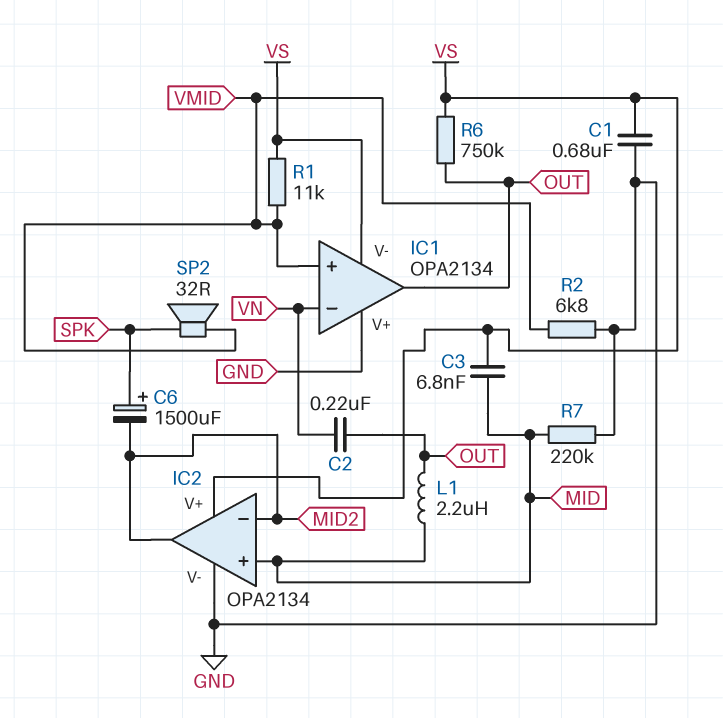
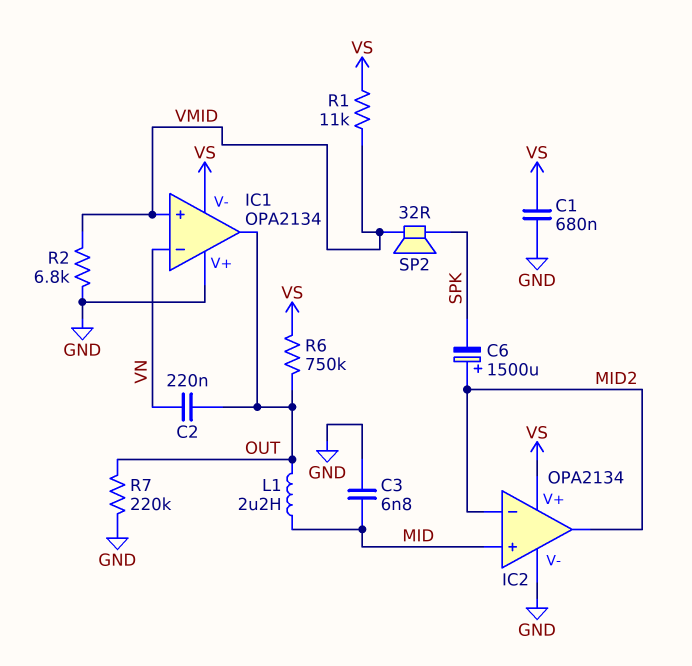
C3: 6.8nF (MID, VS) -> 6.8nF (GND, MID)
C6: 1500uF (plus SPK, minus MID2) -> 1500uF (plus MID2, minus SPK)
R7: 220k (GND, MID) -> 220k (GND, OUT)

